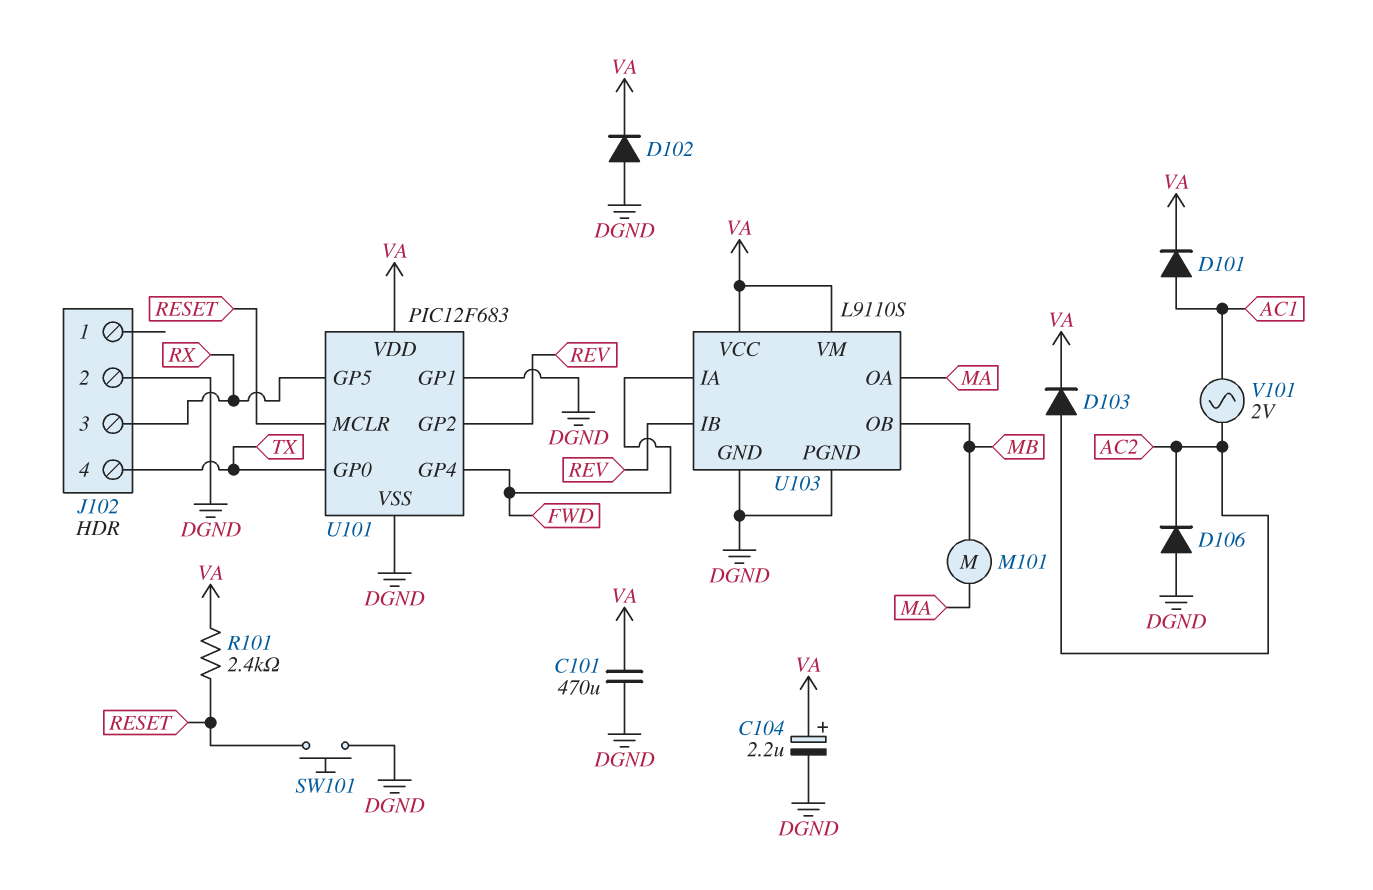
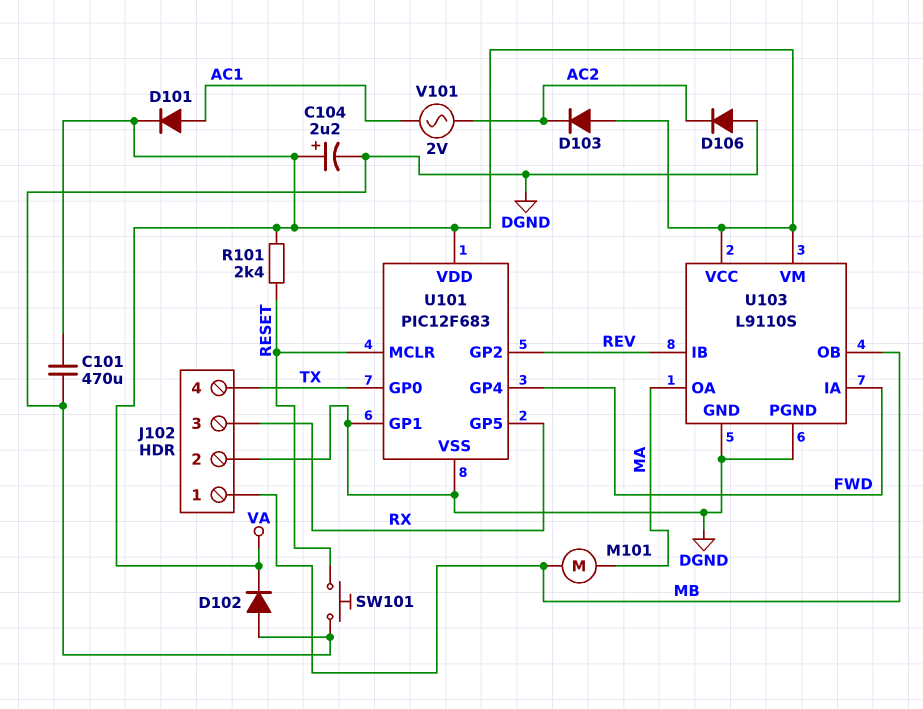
D103: diode (A AC2, K VA) -> diode (A VA, K AC2)
J102 pin 1: none -> MB

